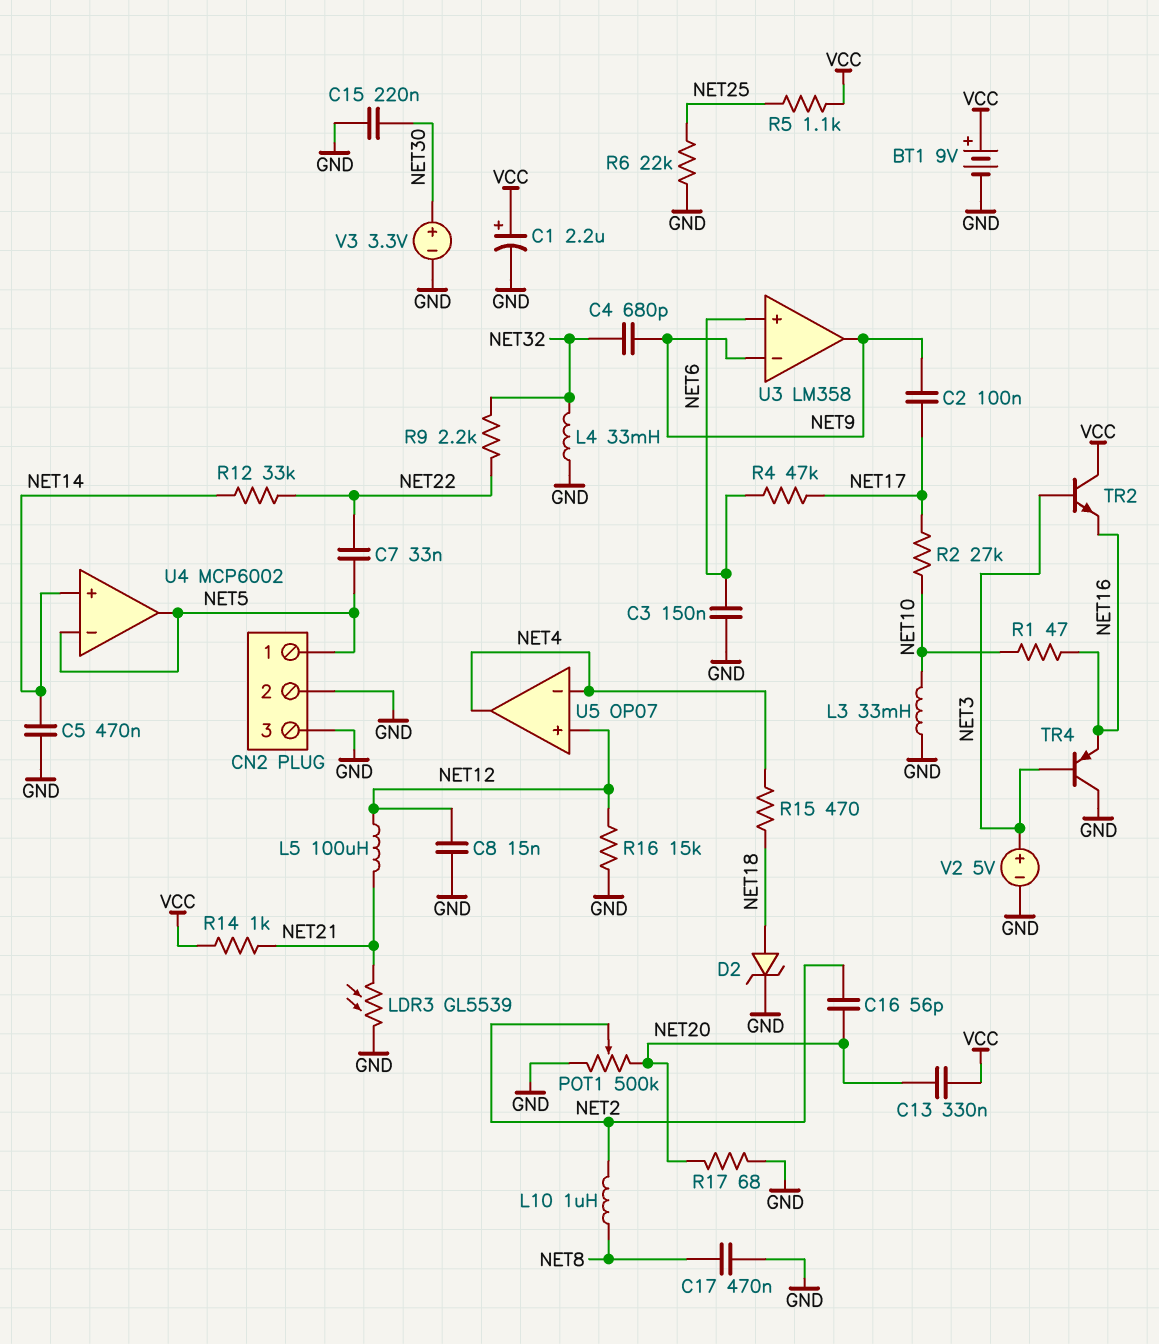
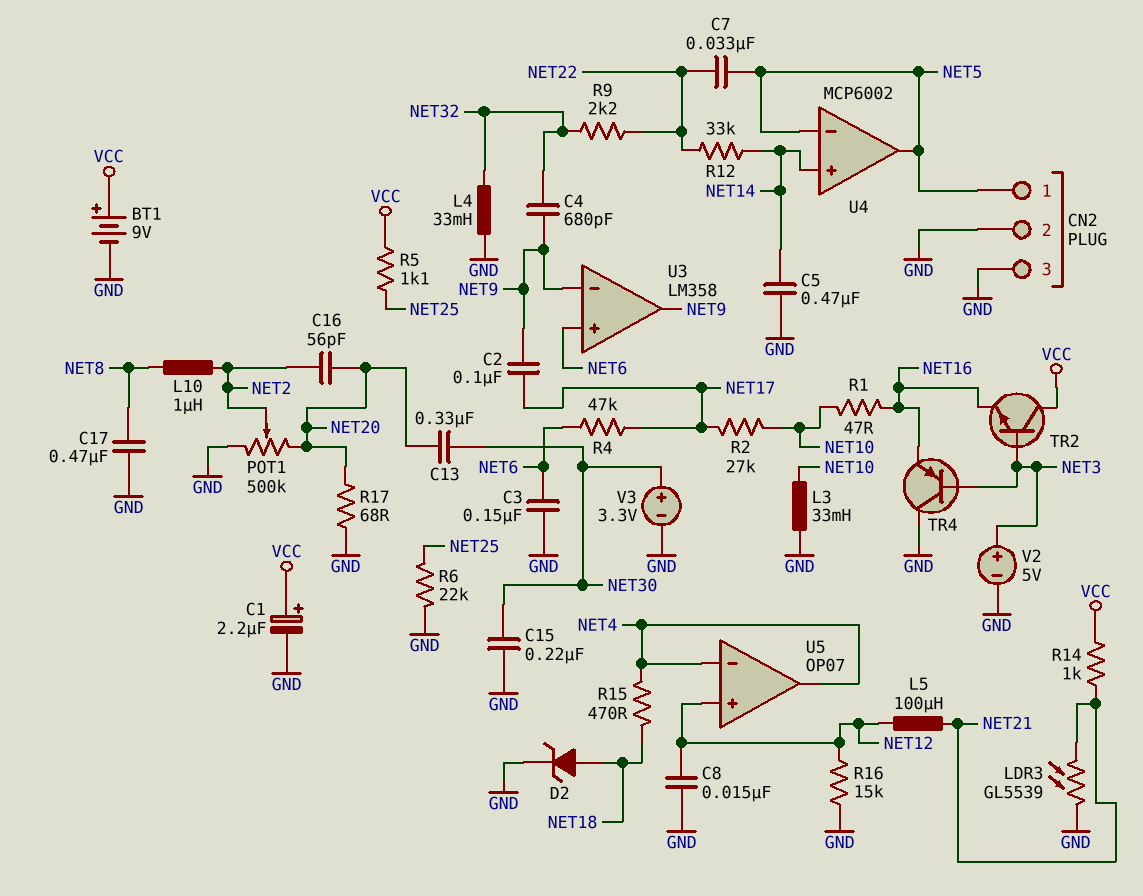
C13: 330nF (NET20, VCC) -> 330nF (NET20, NET30)

